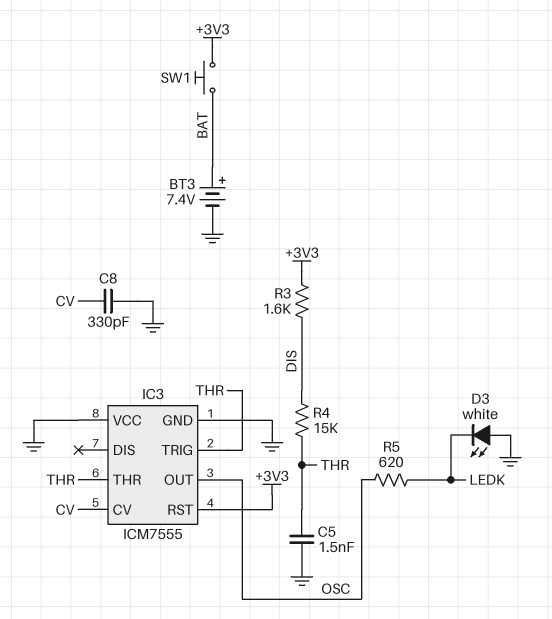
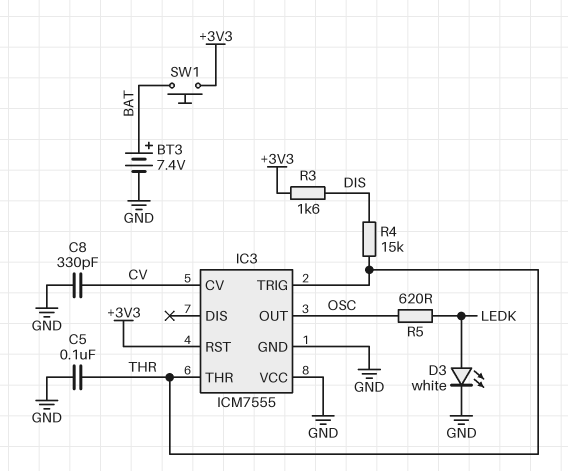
C5: 1.5nF (GND, THR) -> 100nF (GND, THR)
D3: LED white (A GND, K LEDK) -> LED white (A LEDK, K GND)

